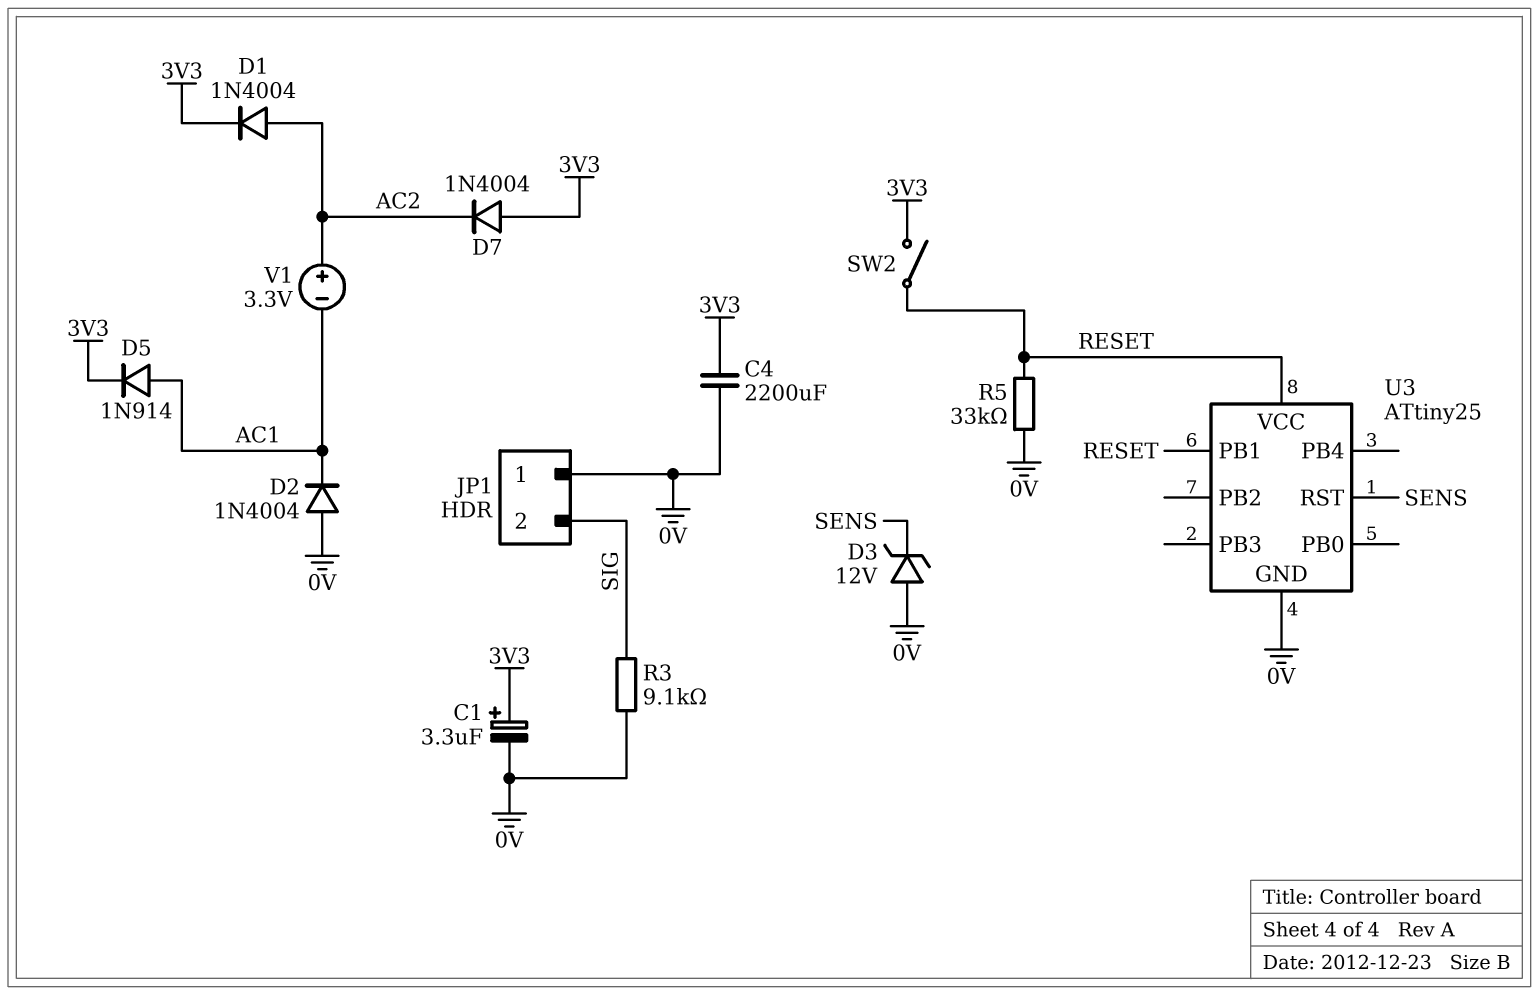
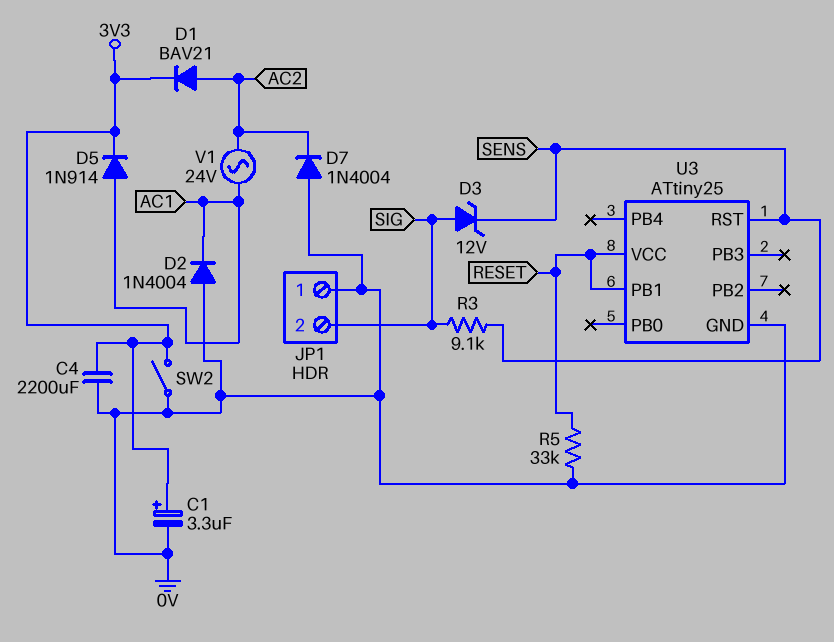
D1: diode 1N4004 (A AC2, K 3V3) -> diode BAV21 (A AC2, K 3V3)
D3: zener 12V (A 0V, K SENS) -> zener 12V (A SIG, K SENS)
D7: diode 1N4004 (A 3V3, K AC2) -> diode 1N4004 (A 0V, K AC2)
R3: 9.1k (0V, SIG) -> 9.1k (SENS, SIG)
SW2: switch (3V3, RESET) -> switch (0V, 3V3)
V1: 3.3V (plus AC2, minus AC1) -> AC 24V (AC1, AC2)

